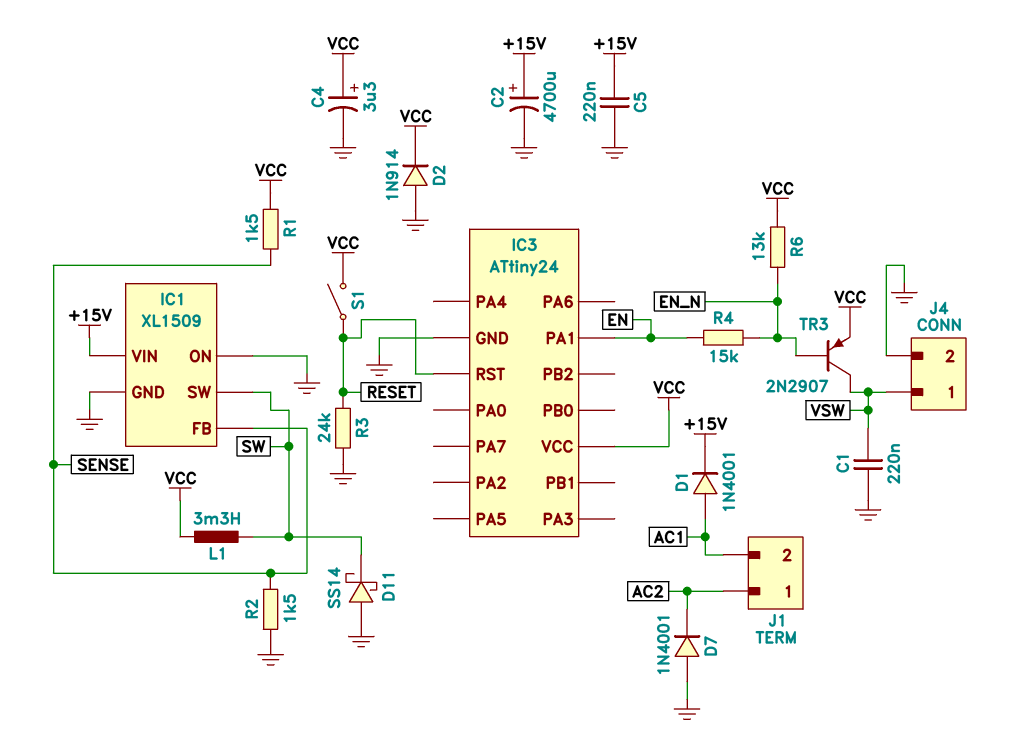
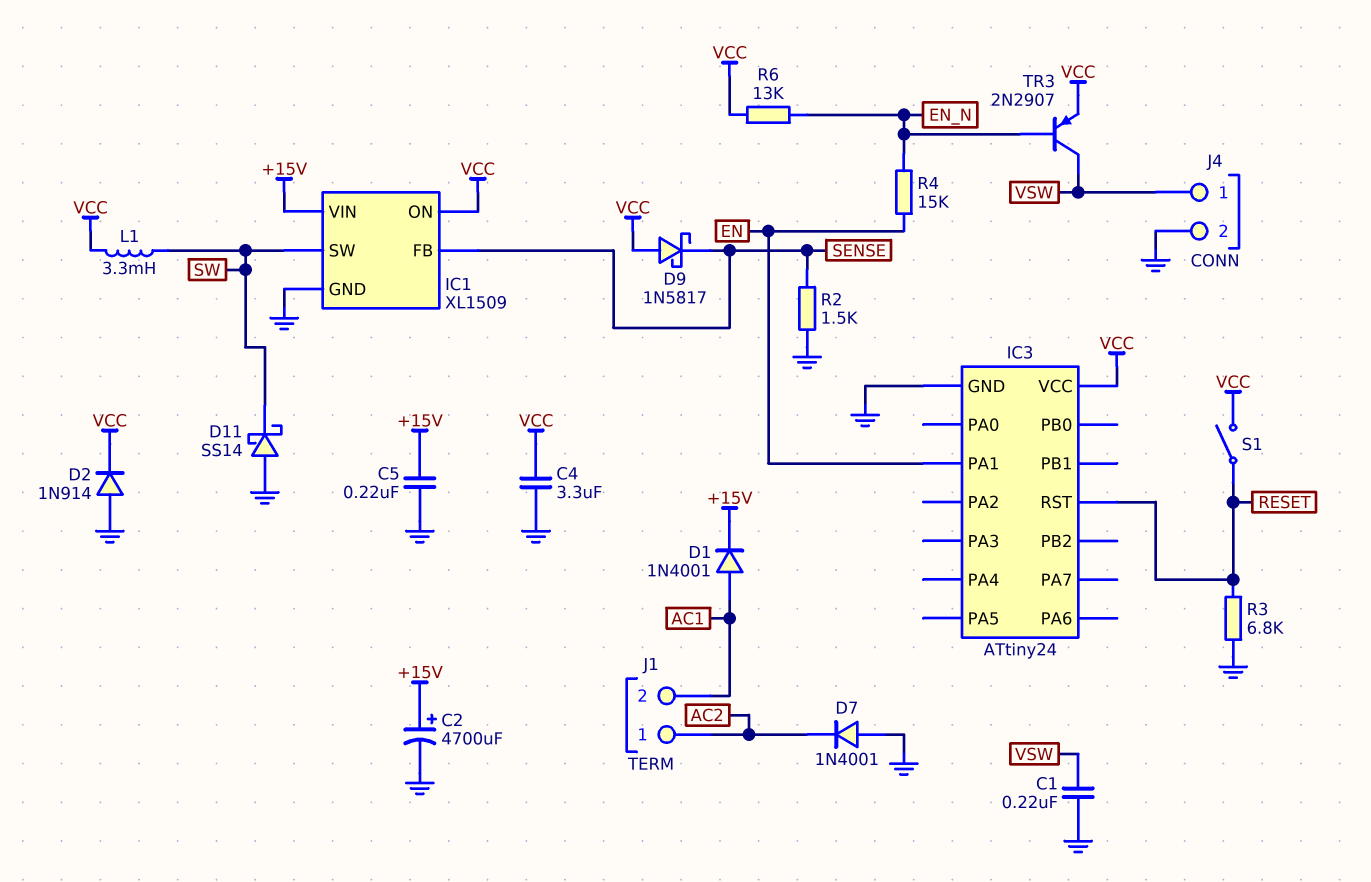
C4: 3.3uF (plus VCC, minus GND) -> 3.3uF (GND, VCC)
D9: none -> schottky 1N5817 (A VCC, K SENSE)
IC1 pin ON: GND -> VCC
R1: 1.5k (SENSE, VCC) -> none
R3: 24k (GND, RESET) -> 6.8k (GND, RESET)

